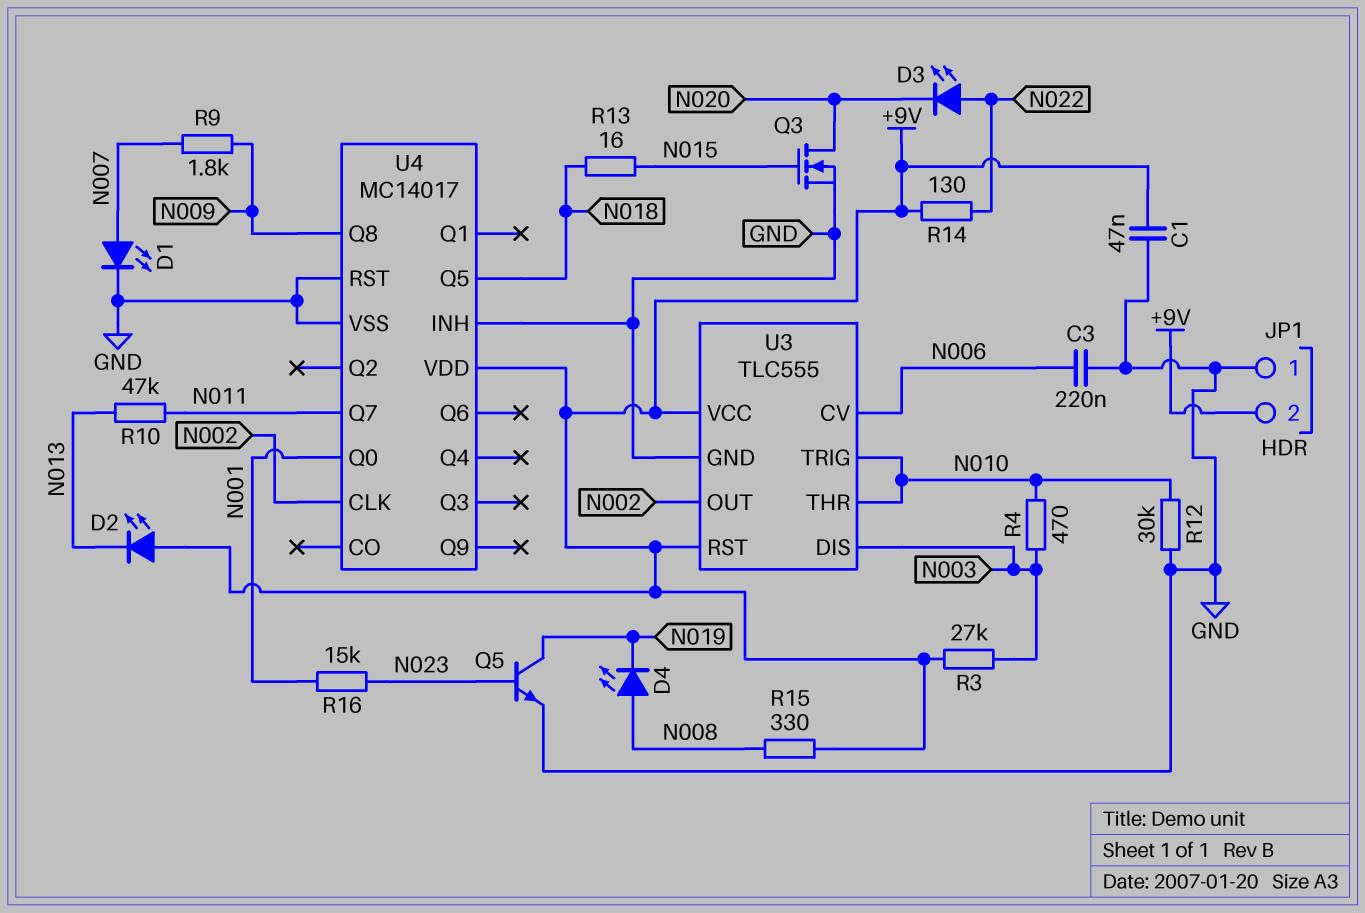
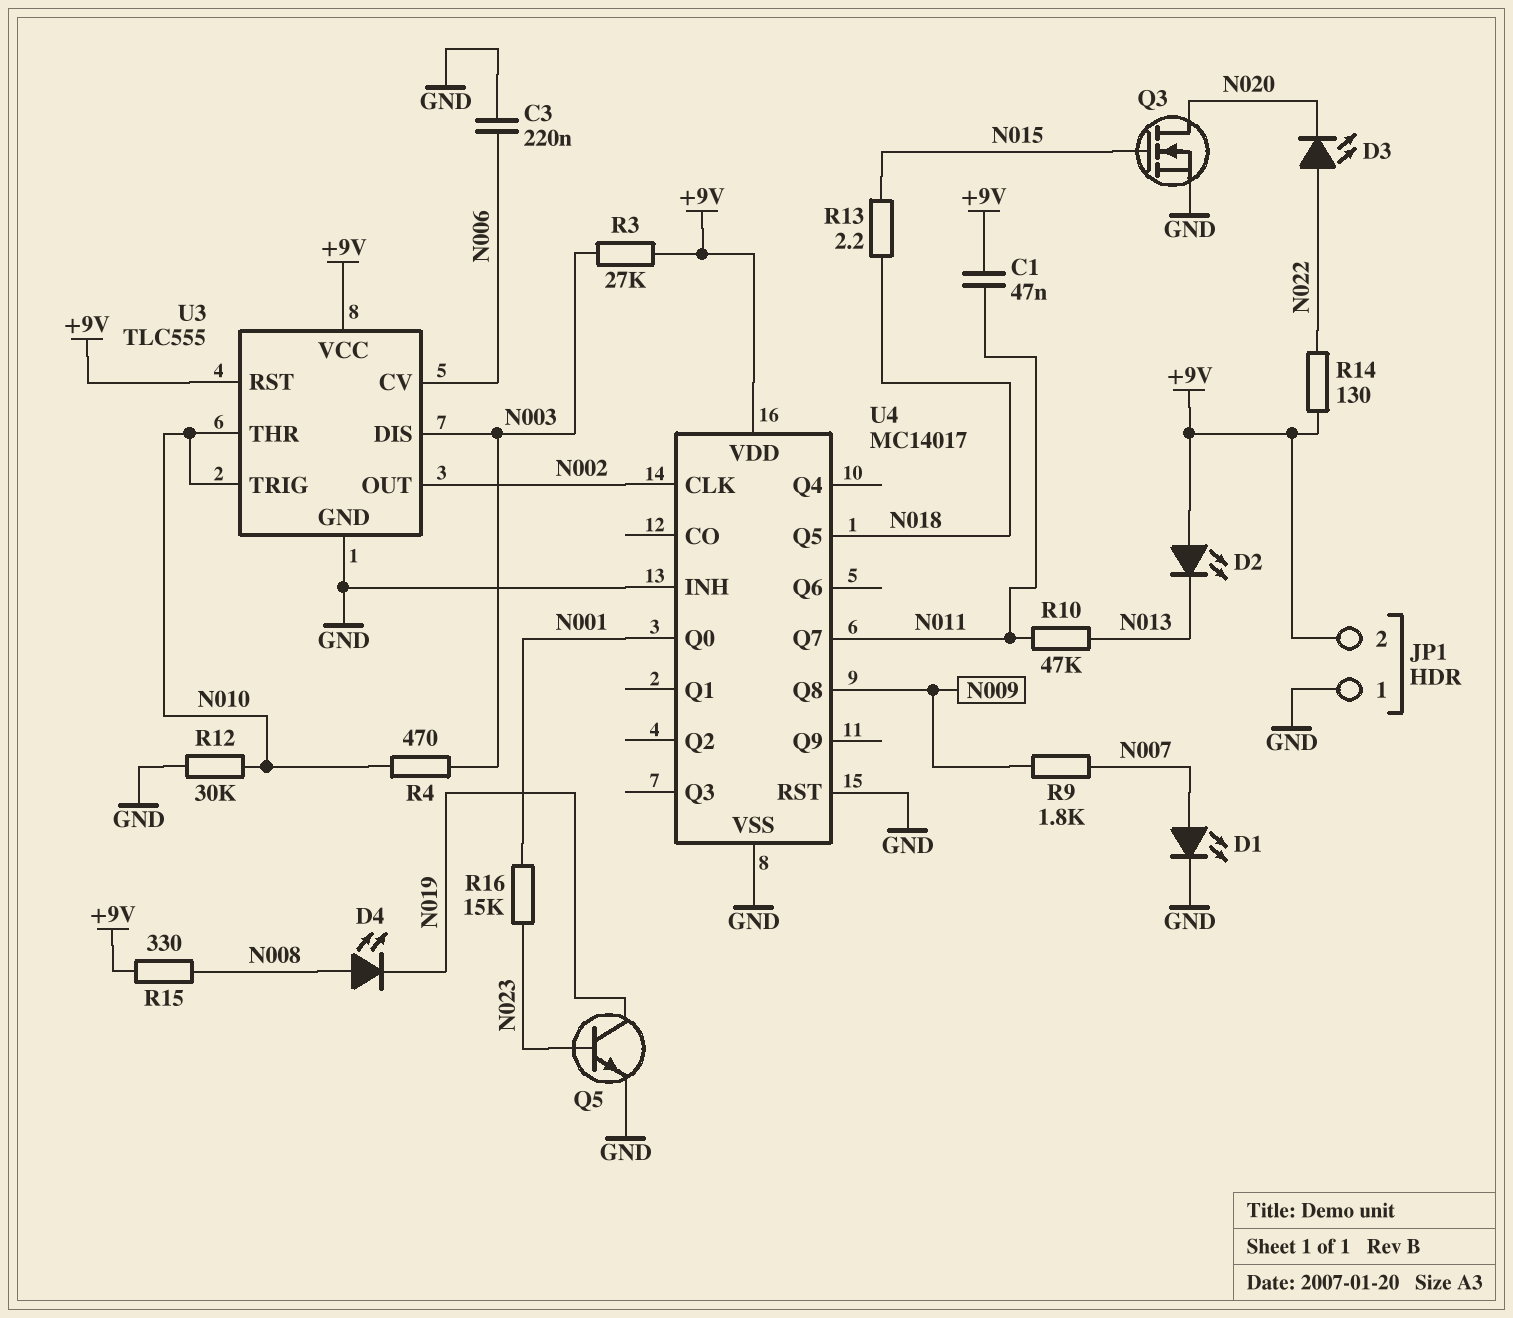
C1: 47nF (+9V, GND) -> 47nF (+9V, N011)
R13: 16 (N015, N018) -> 2.2 (N015, N018)

